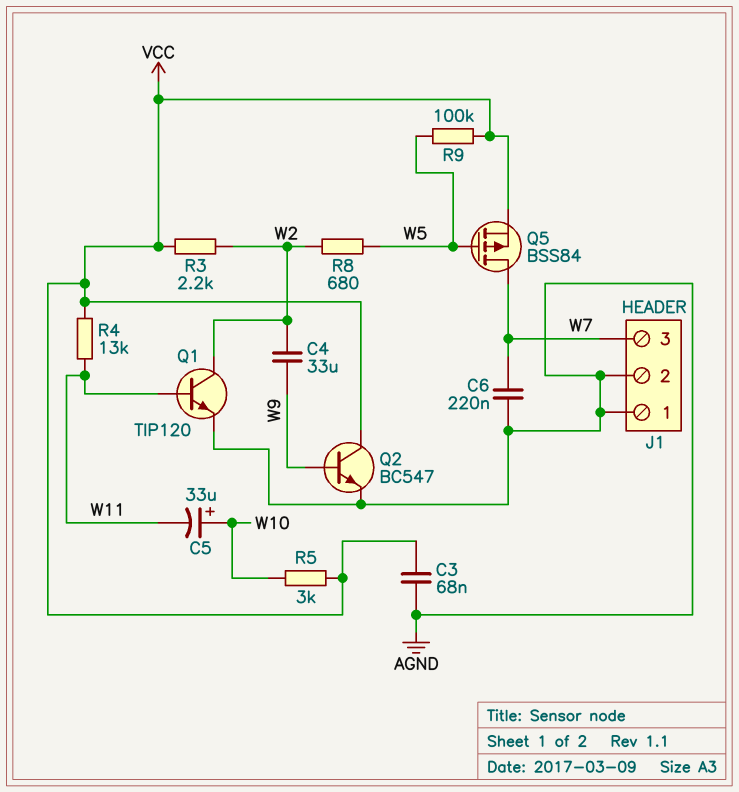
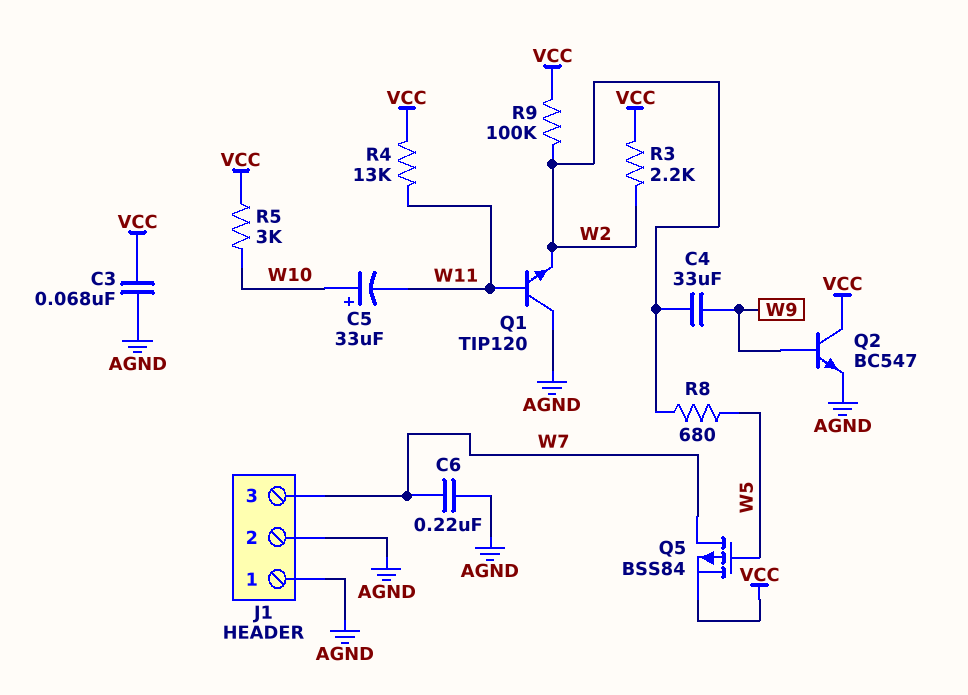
Q1: NPN TIP120 (B W11, C W2, E AGND) -> NPN TIP120 (B W11, C AGND, E W2)
R9: 100k (VCC, W5) -> 100k (VCC, W2)

